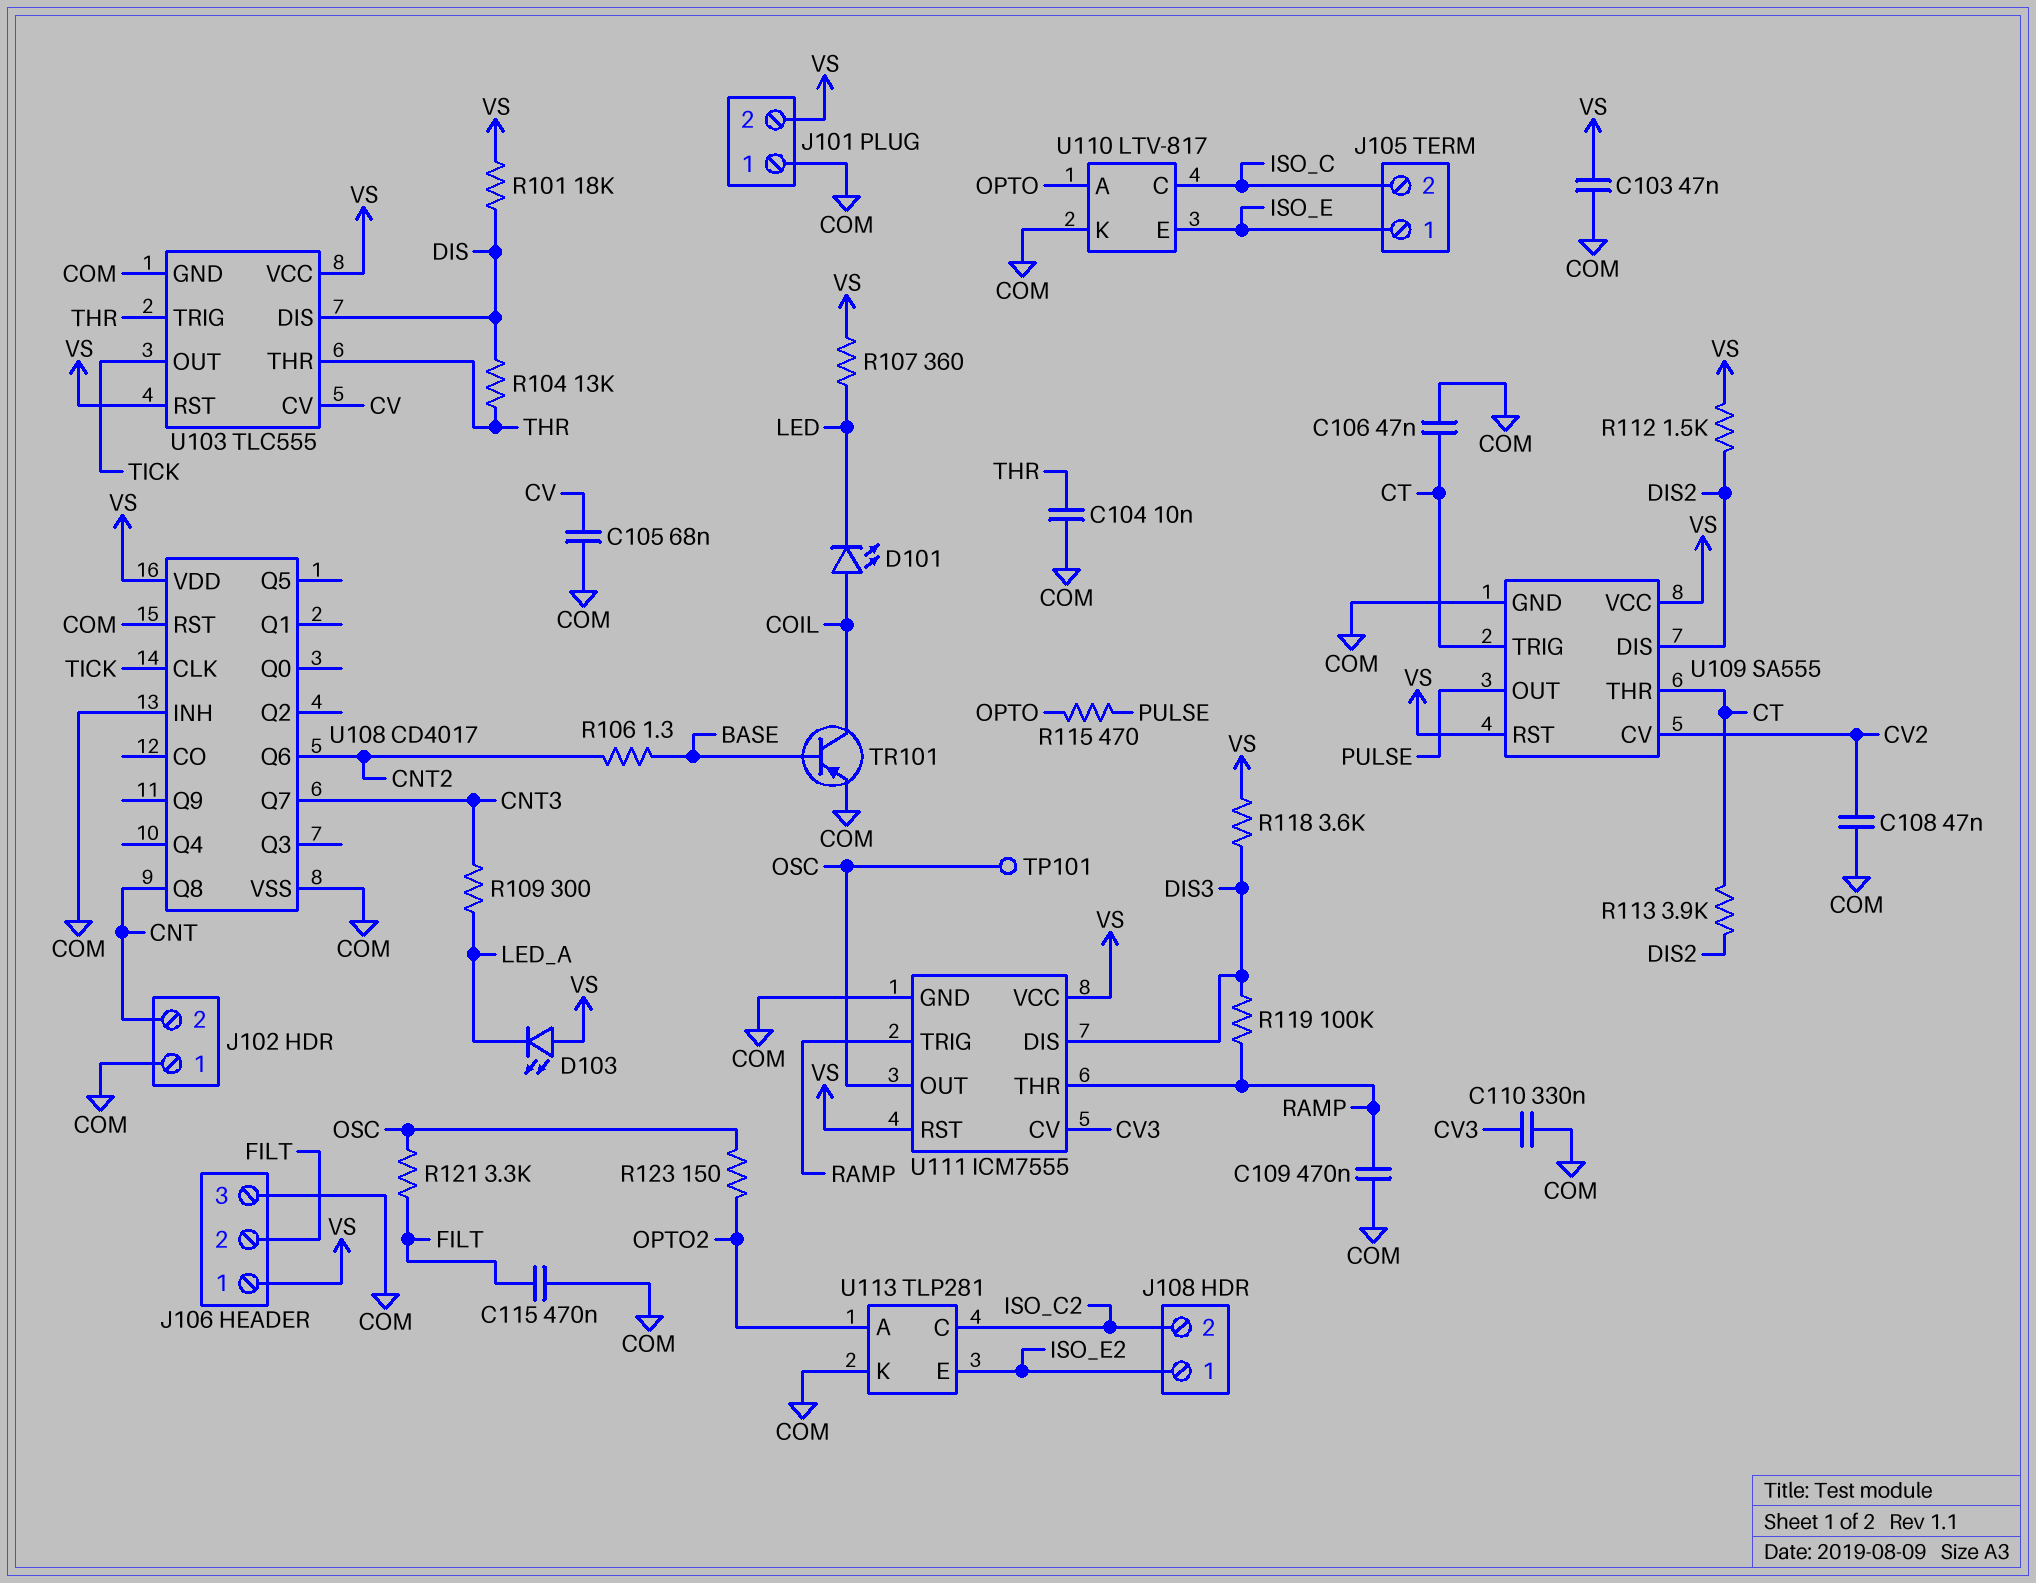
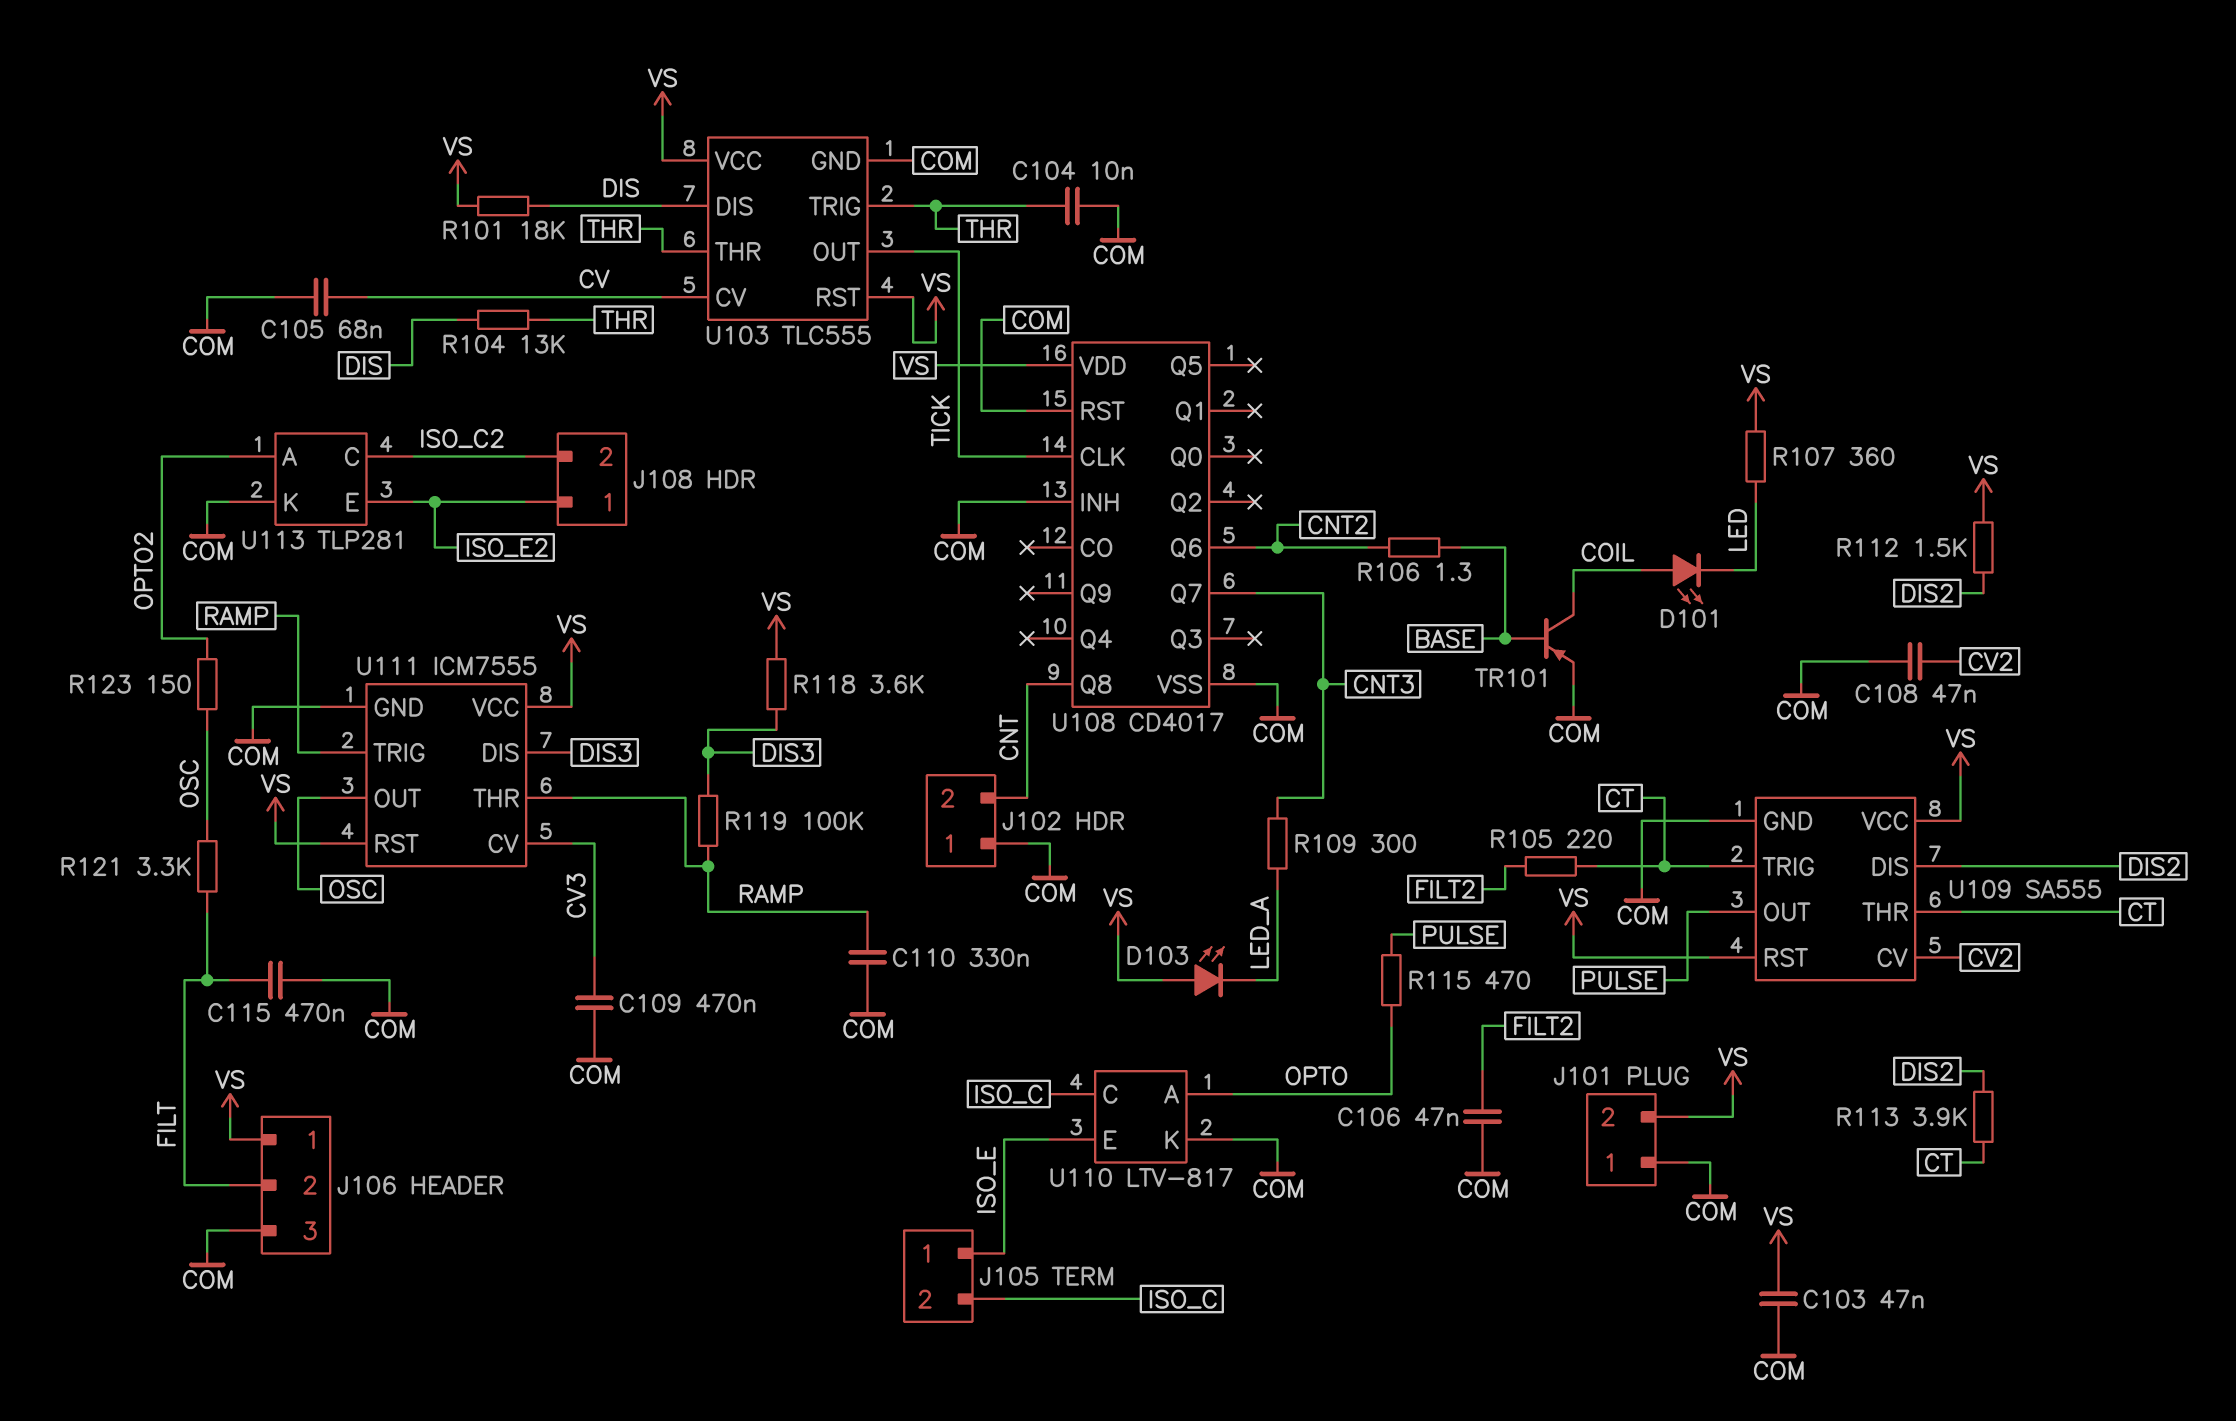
C106: 47nF (COM, CT) -> 47nF (COM, FILT2)
C109: 470nF (COM, RAMP) -> 470nF (COM, CV3)
C110: 330nF (COM, CV3) -> 330nF (COM, RAMP)
R105: none -> 220 (CT, FILT2)
TP101: test point (OSC) -> none

